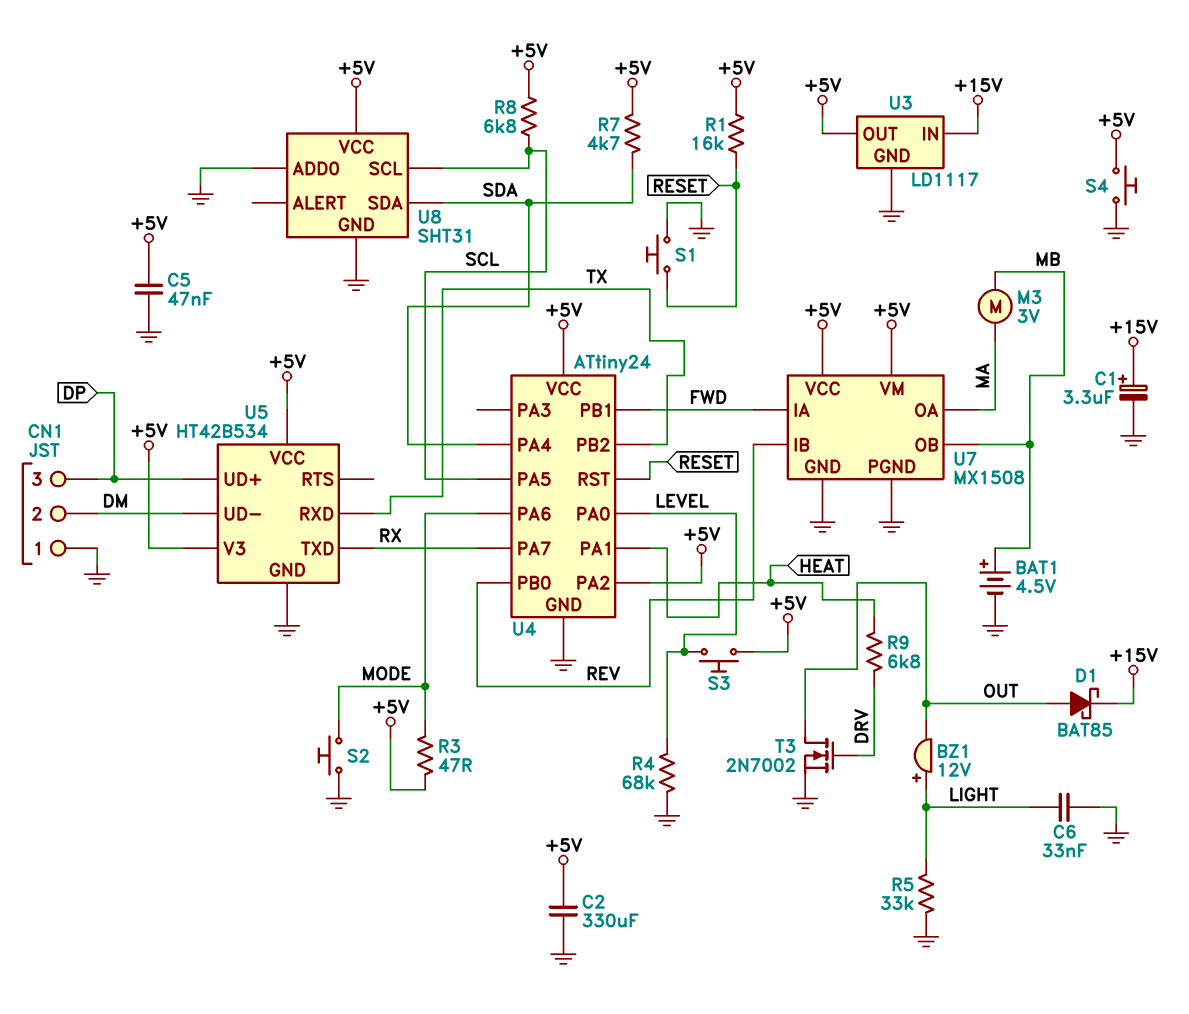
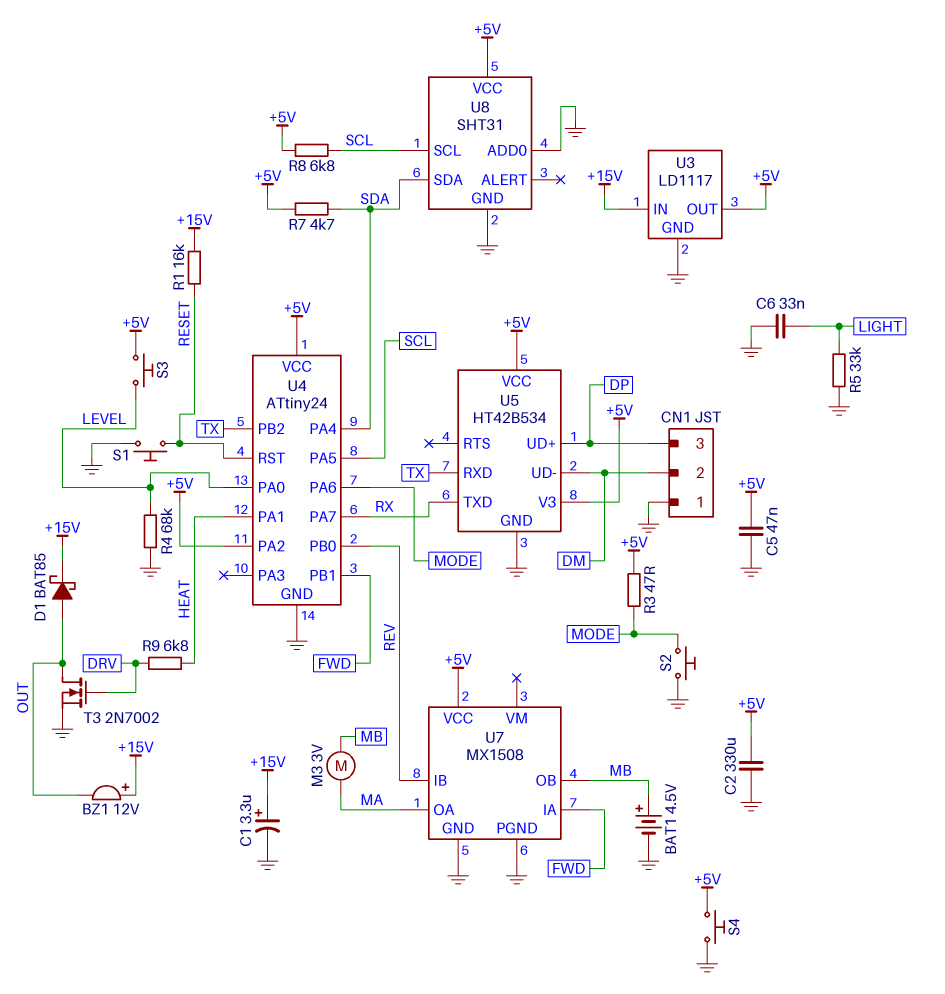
BZ1: buzzer 12V (plus LIGHT, minus OUT) -> buzzer 12V (plus +15V, minus OUT)
R1: 16k (+5V, RESET) -> 16k (+15V, RESET)
U7 pin VM: +5V -> none

